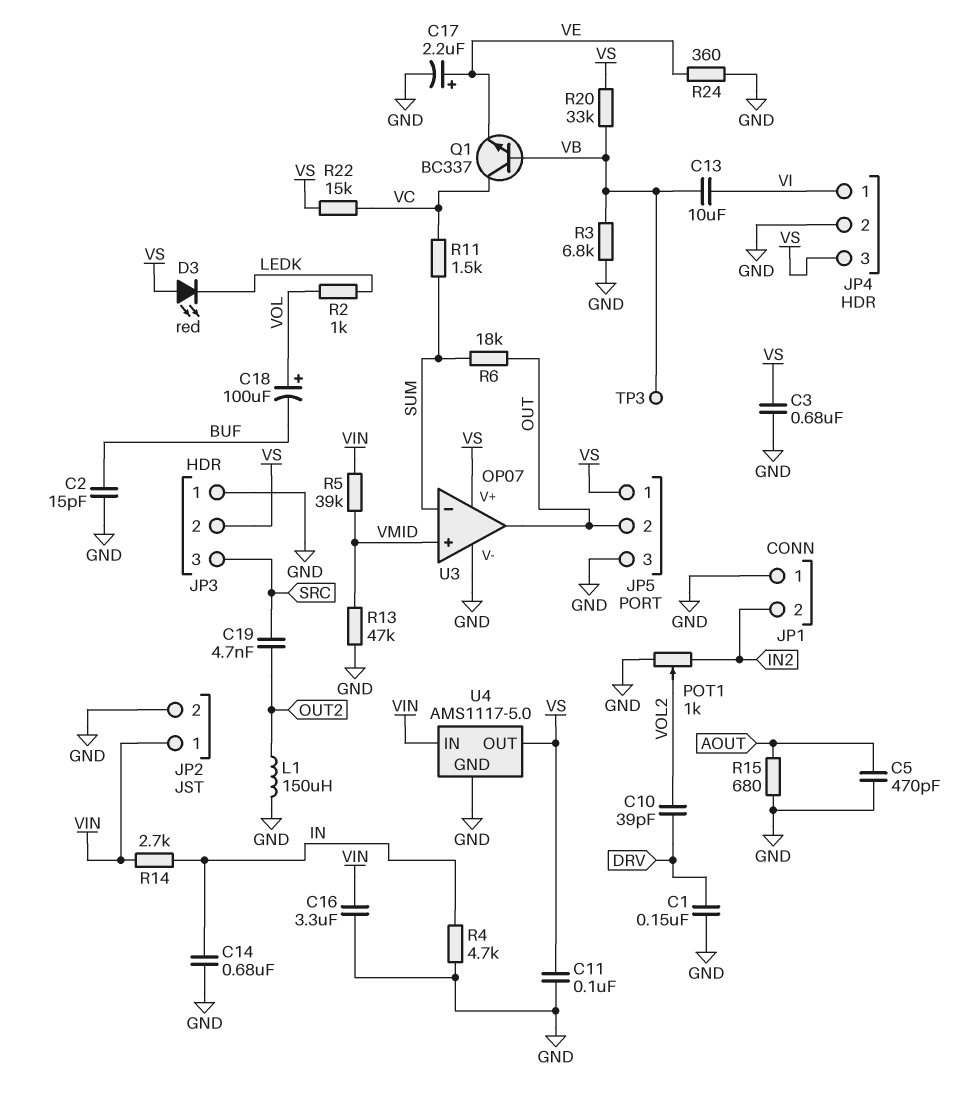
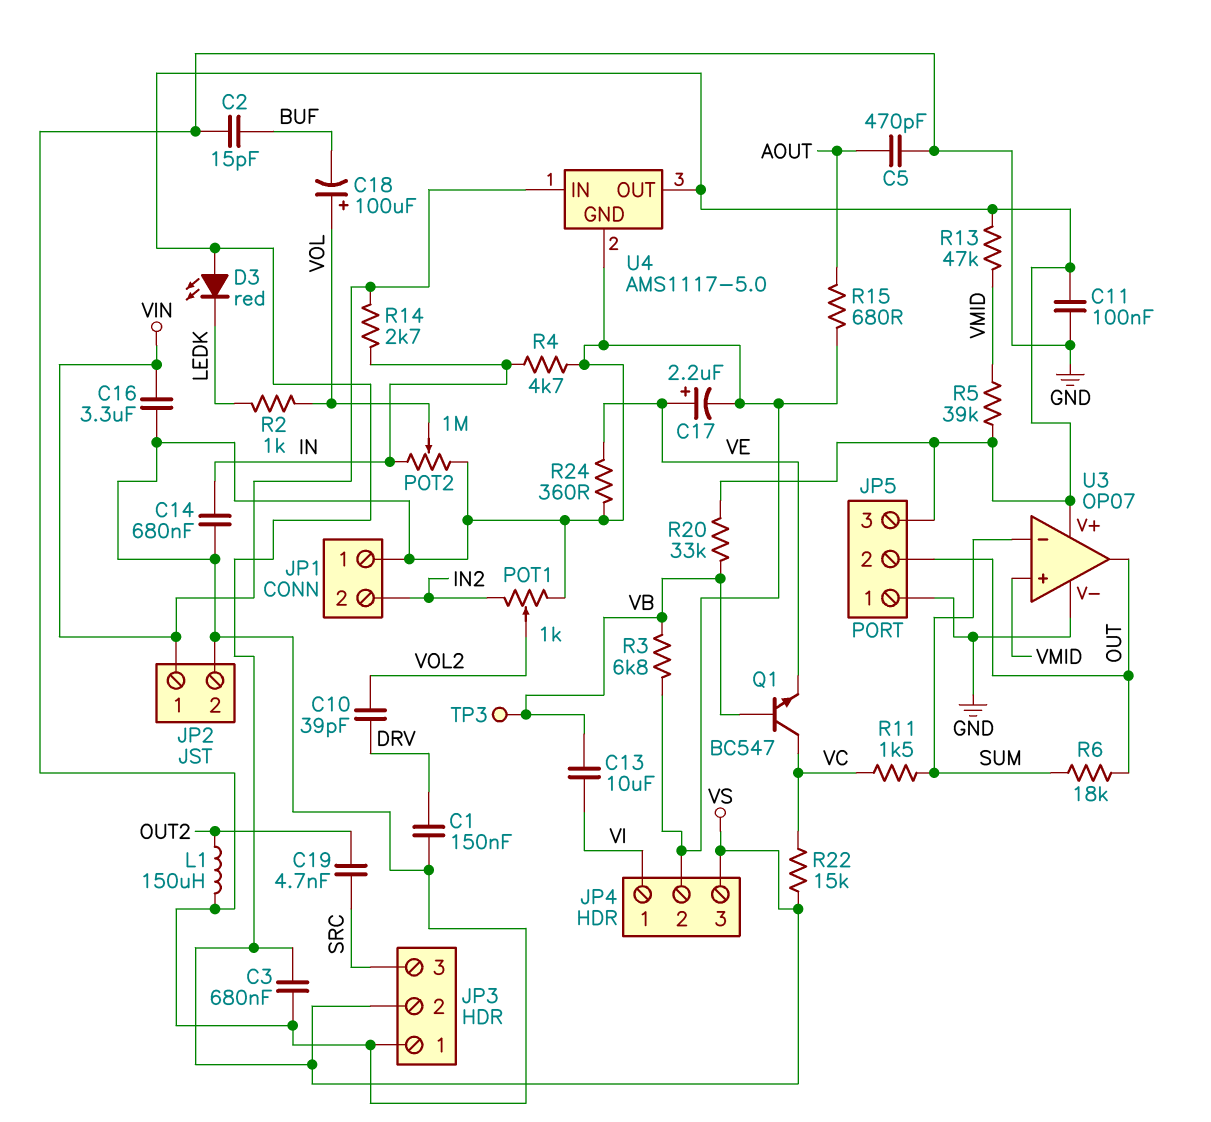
JP5 pin 1: VS -> GND
JP5 pin 3: GND -> VS
POT2: none -> 1M (GND, IN, wiper VOL)
Q1: NPN BC337 (B VB, C VC, E VE) -> NPN BC547 (B VB, C VC, E VE)
R5: 39k (VIN, VMID) -> 39k (VMID, VS)
R13: 47k (GND, VMID) -> 47k (VMID, VS)

